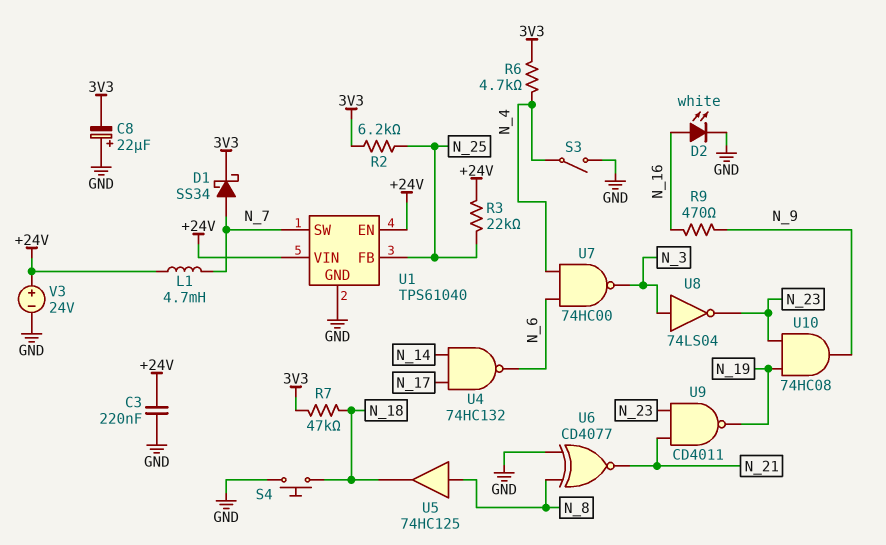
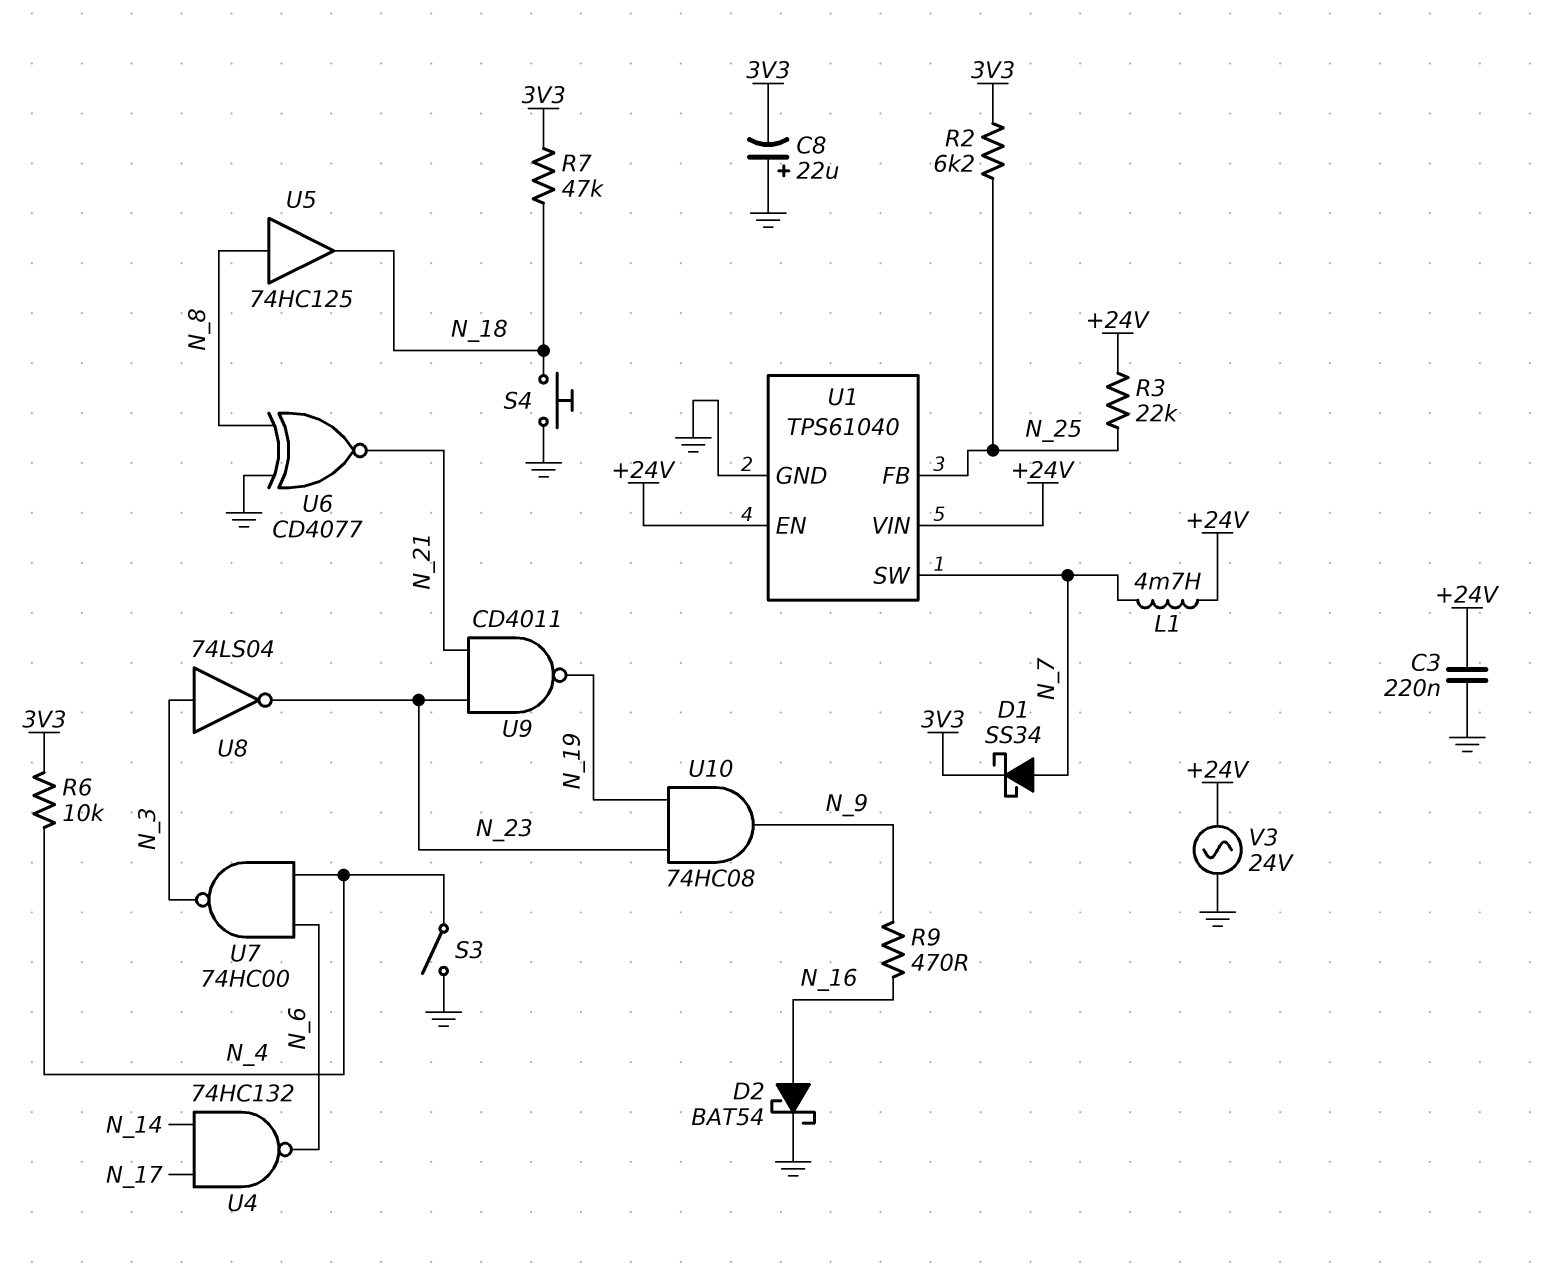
D2: LED white (A N_16, K GND) -> schottky BAT54 (A N_16, K GND)
R6: 4.7k (3V3, N_4) -> 10k (3V3, N_4)
V3: 24V (plus +24V, minus GND) -> AC 24V (+24V, GND)

